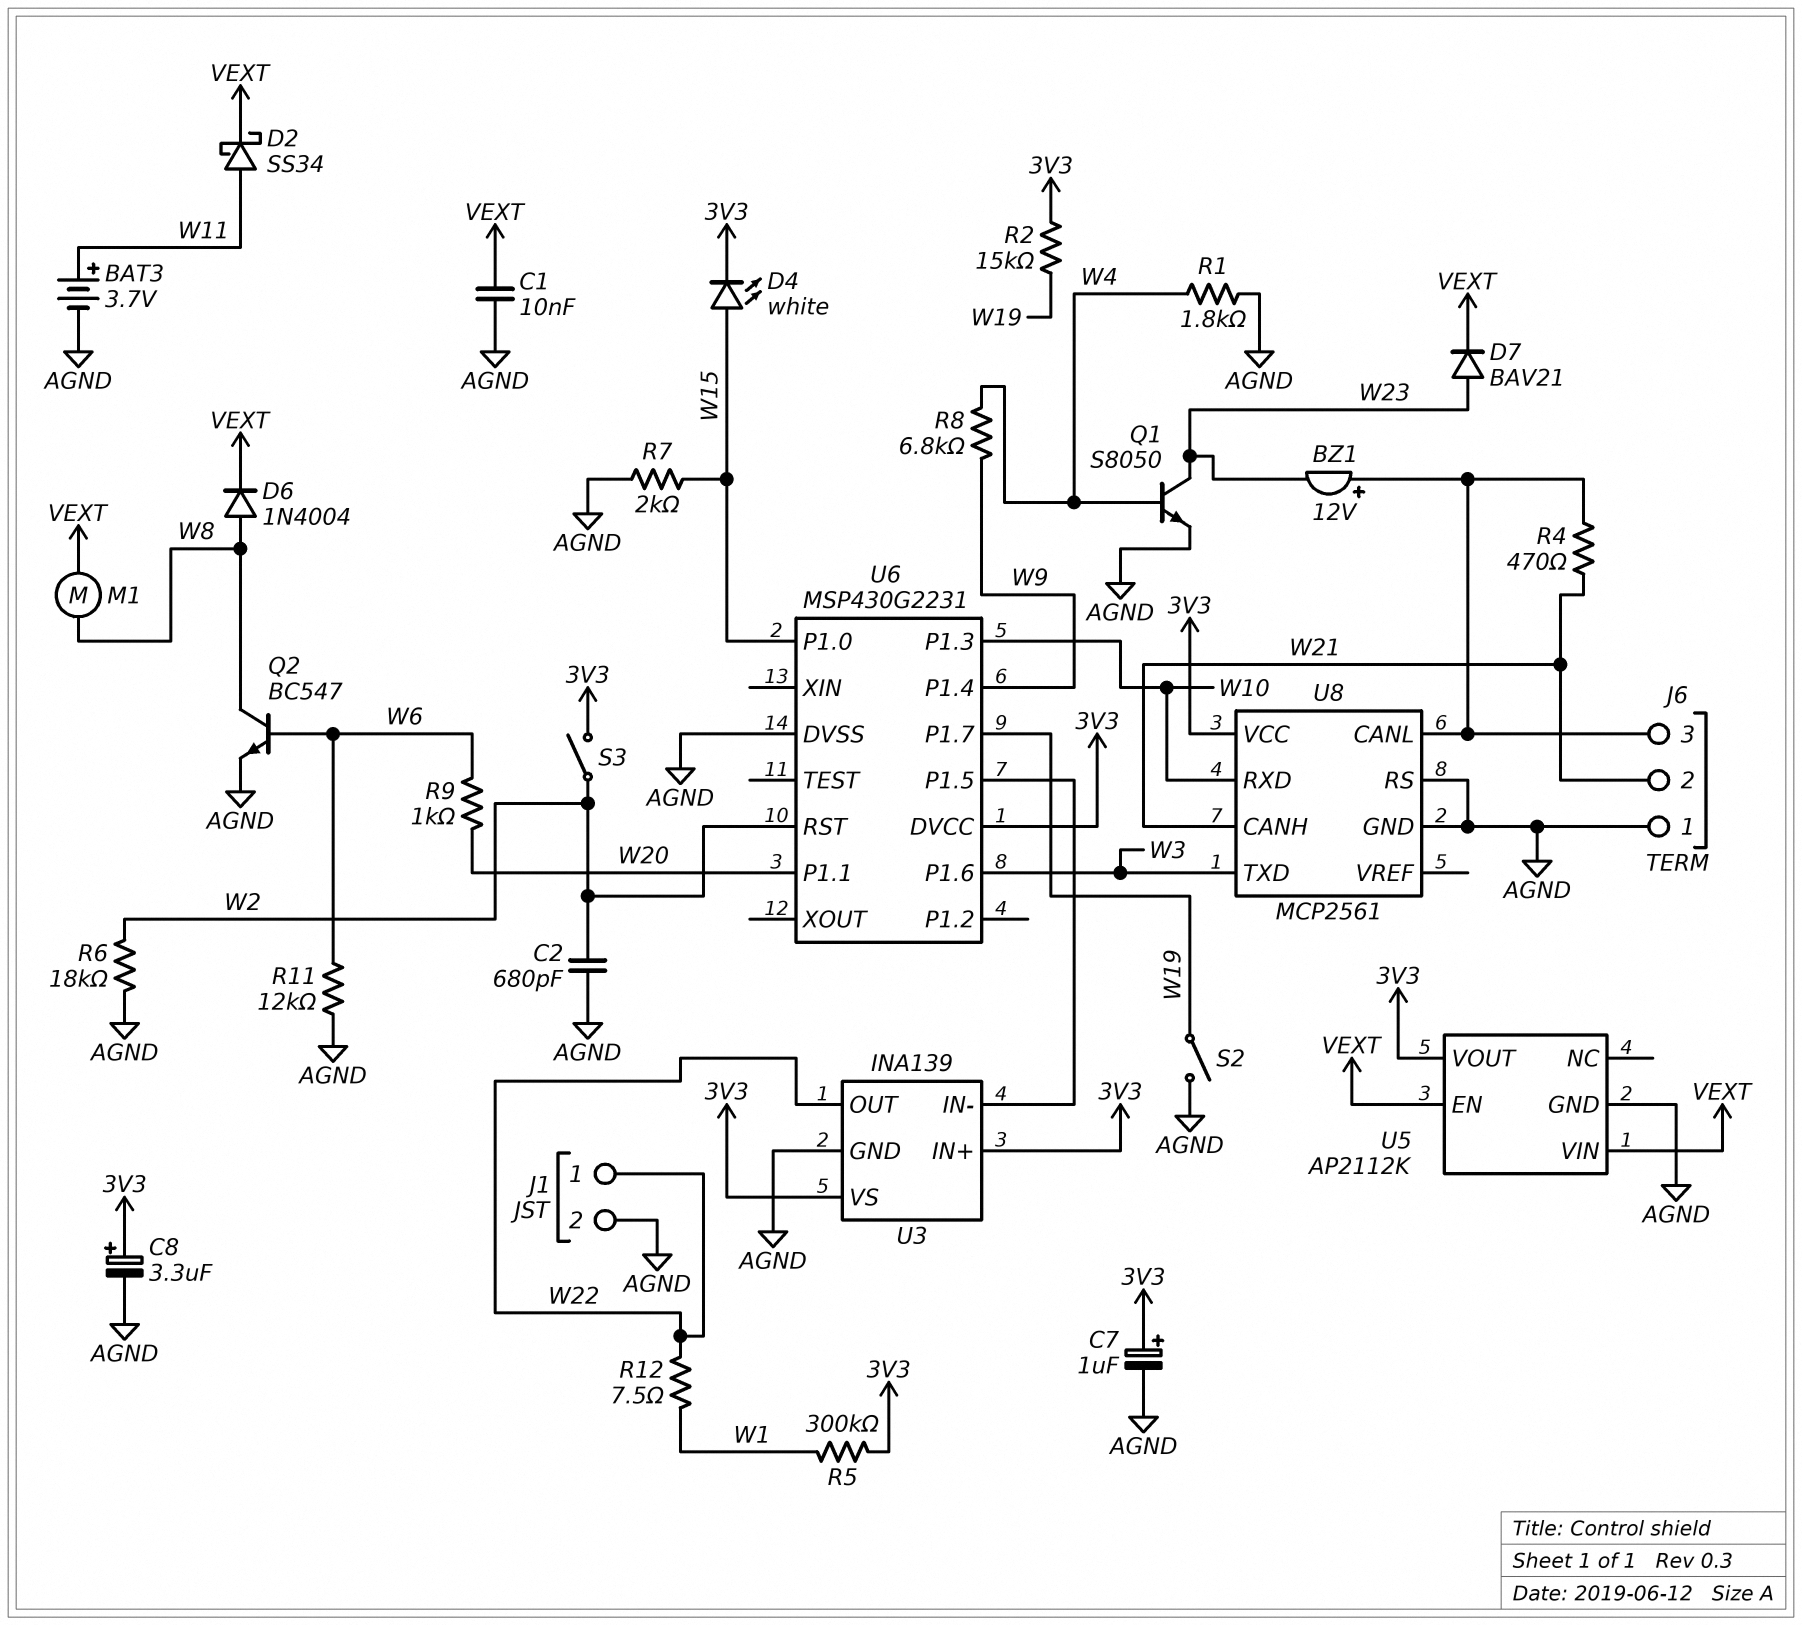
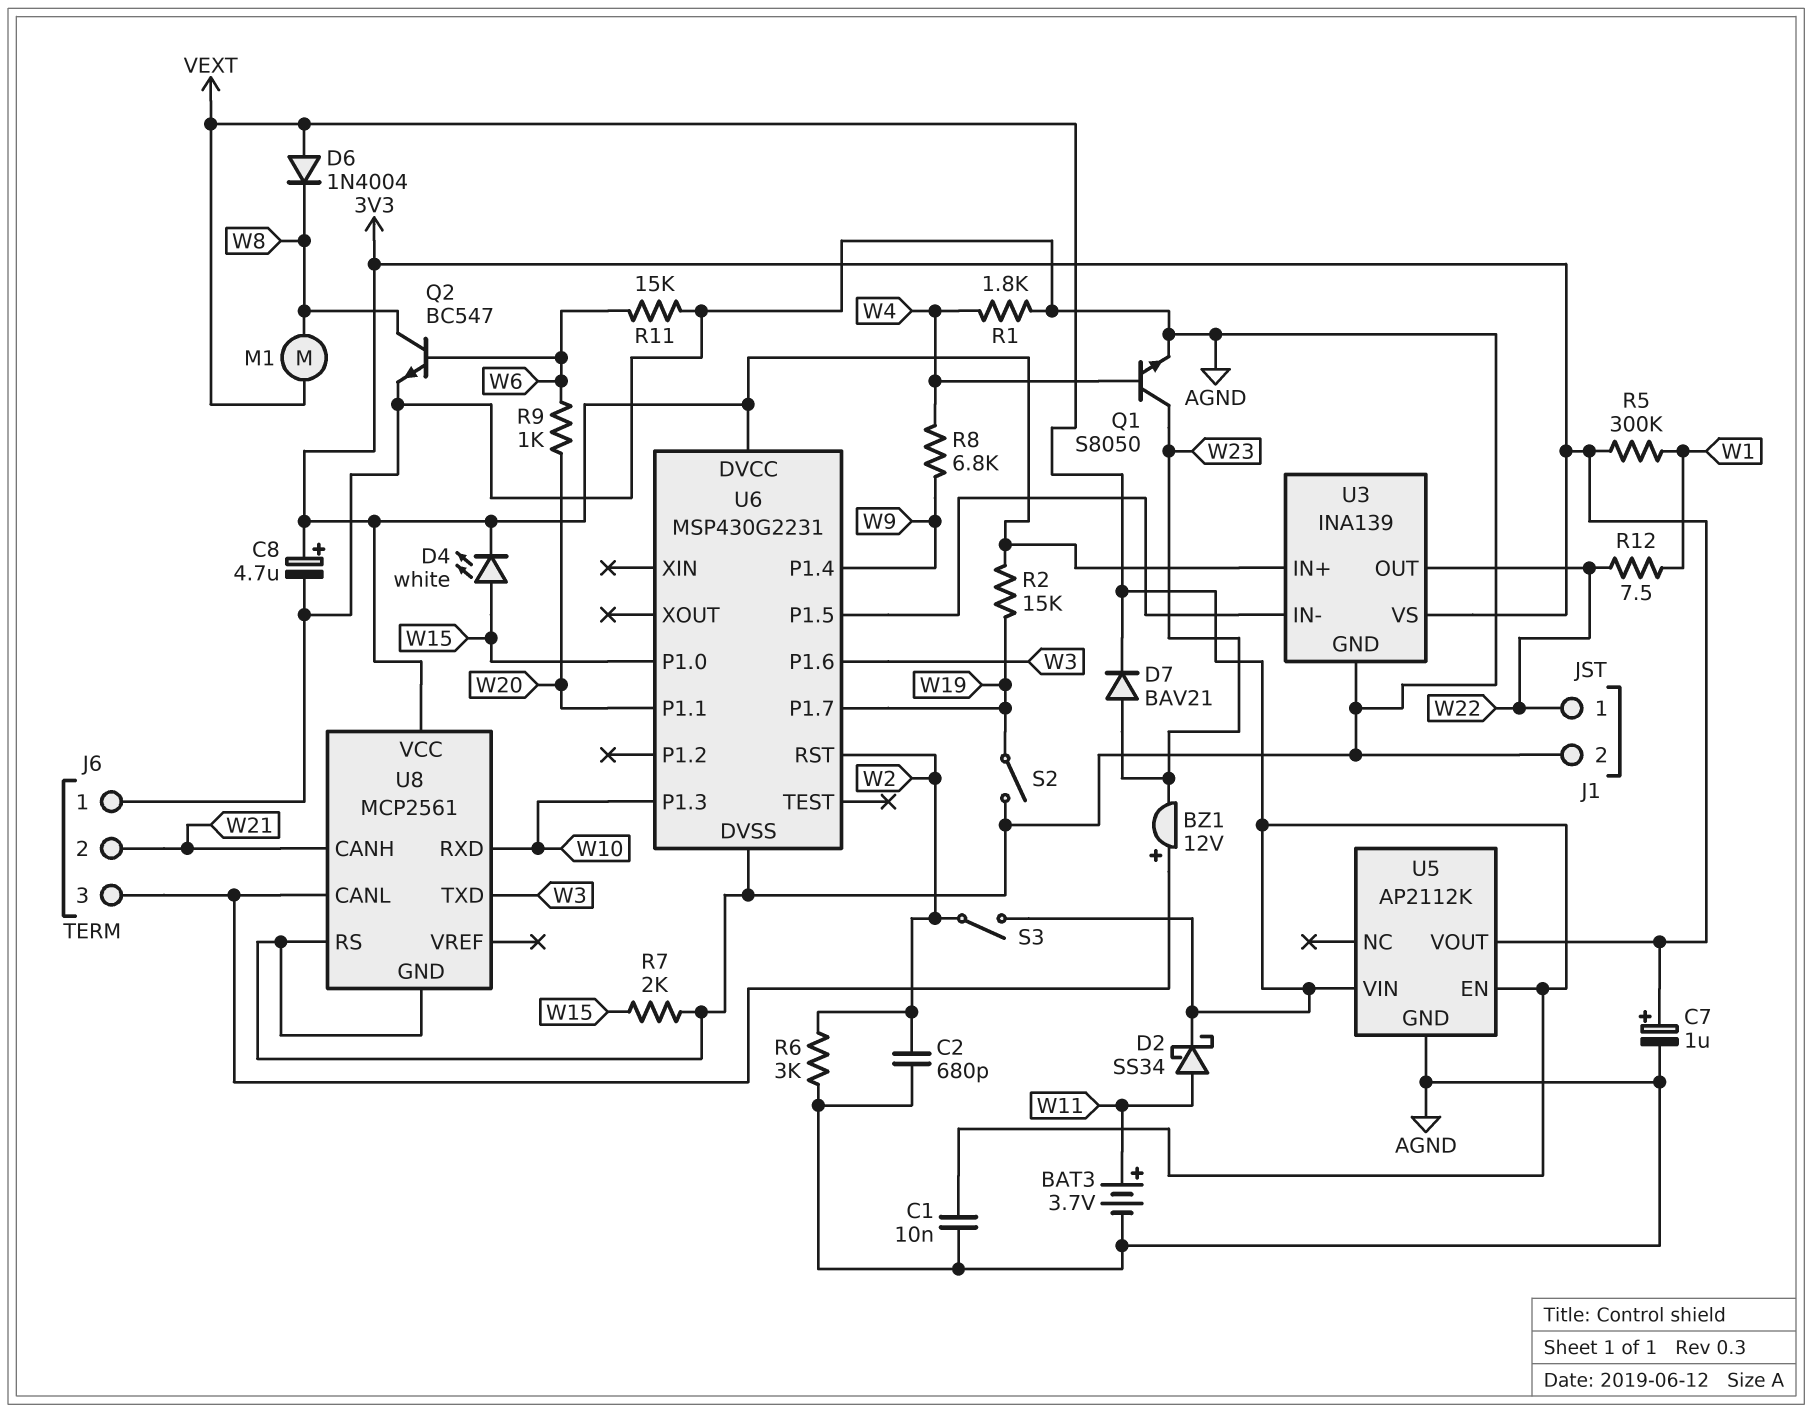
C8: 3.3uF (plus 3V3, minus AGND) -> 4.7uF (plus 3V3, minus AGND)
D6: diode 1N4004 (A W8, K VEXT) -> diode 1N4004 (A VEXT, K W8)
R4: 470 (J6/3, W21) -> none
R6: 18k (AGND, W2) -> 3k (AGND, W2)
R11: 12k (AGND, W6) -> 15k (AGND, W6)
S3: switch (3V3, W2) -> switch (VEXT, W2)

